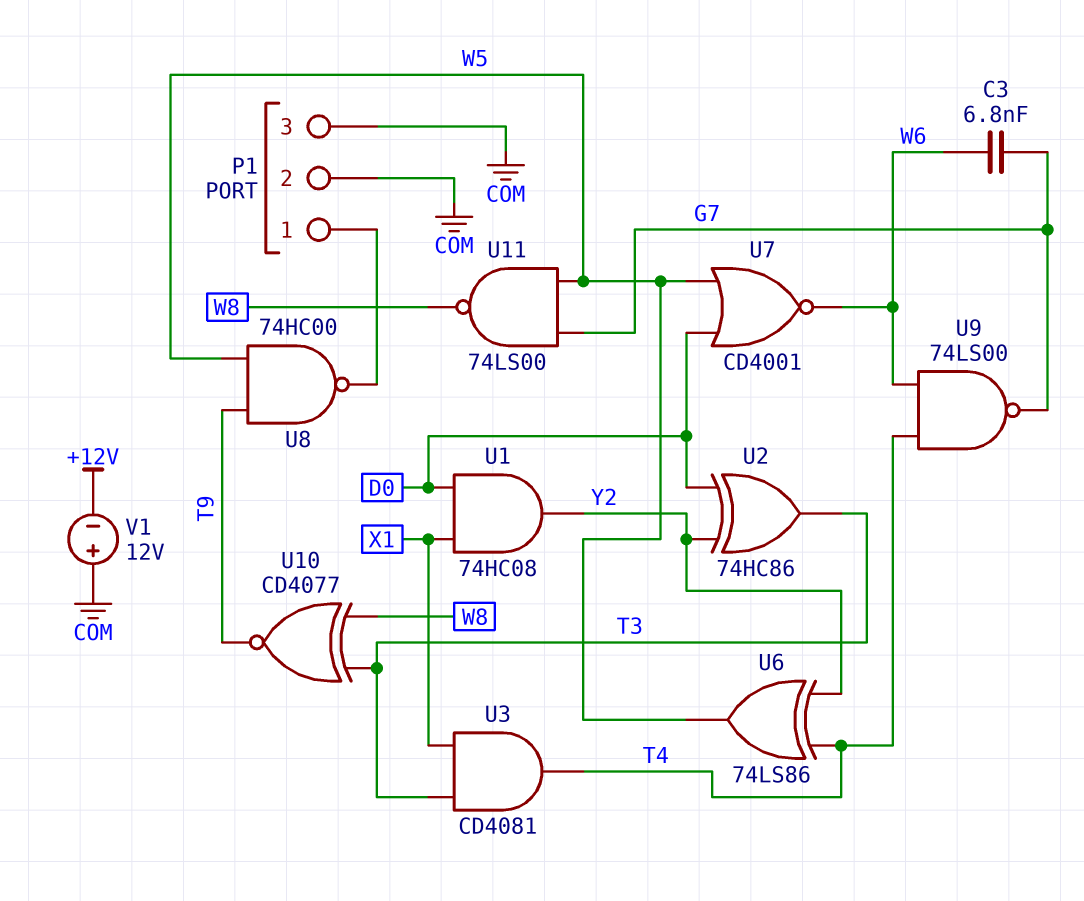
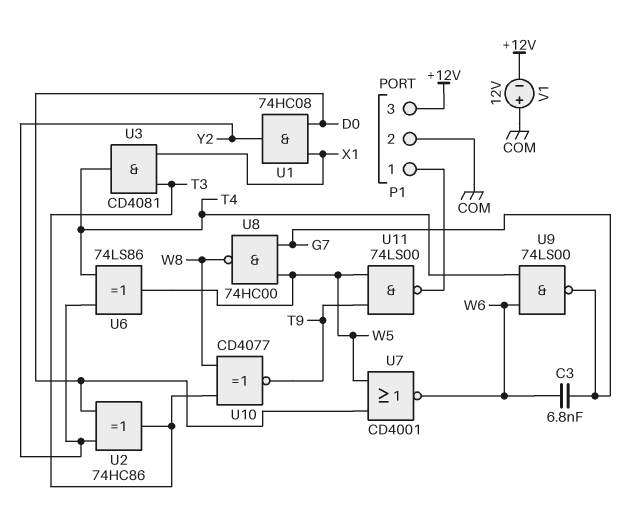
P1 pin 3: COM -> +12V
U8: NAND 74HC00 (in T9, in W5, out P1/1) -> NAND 74HC00 (in G7, in W5, out W8)
U11: NAND 74LS00 (in G7, in W5, out W8) -> NAND 74LS00 (in T9, in W5, out P1/1)

